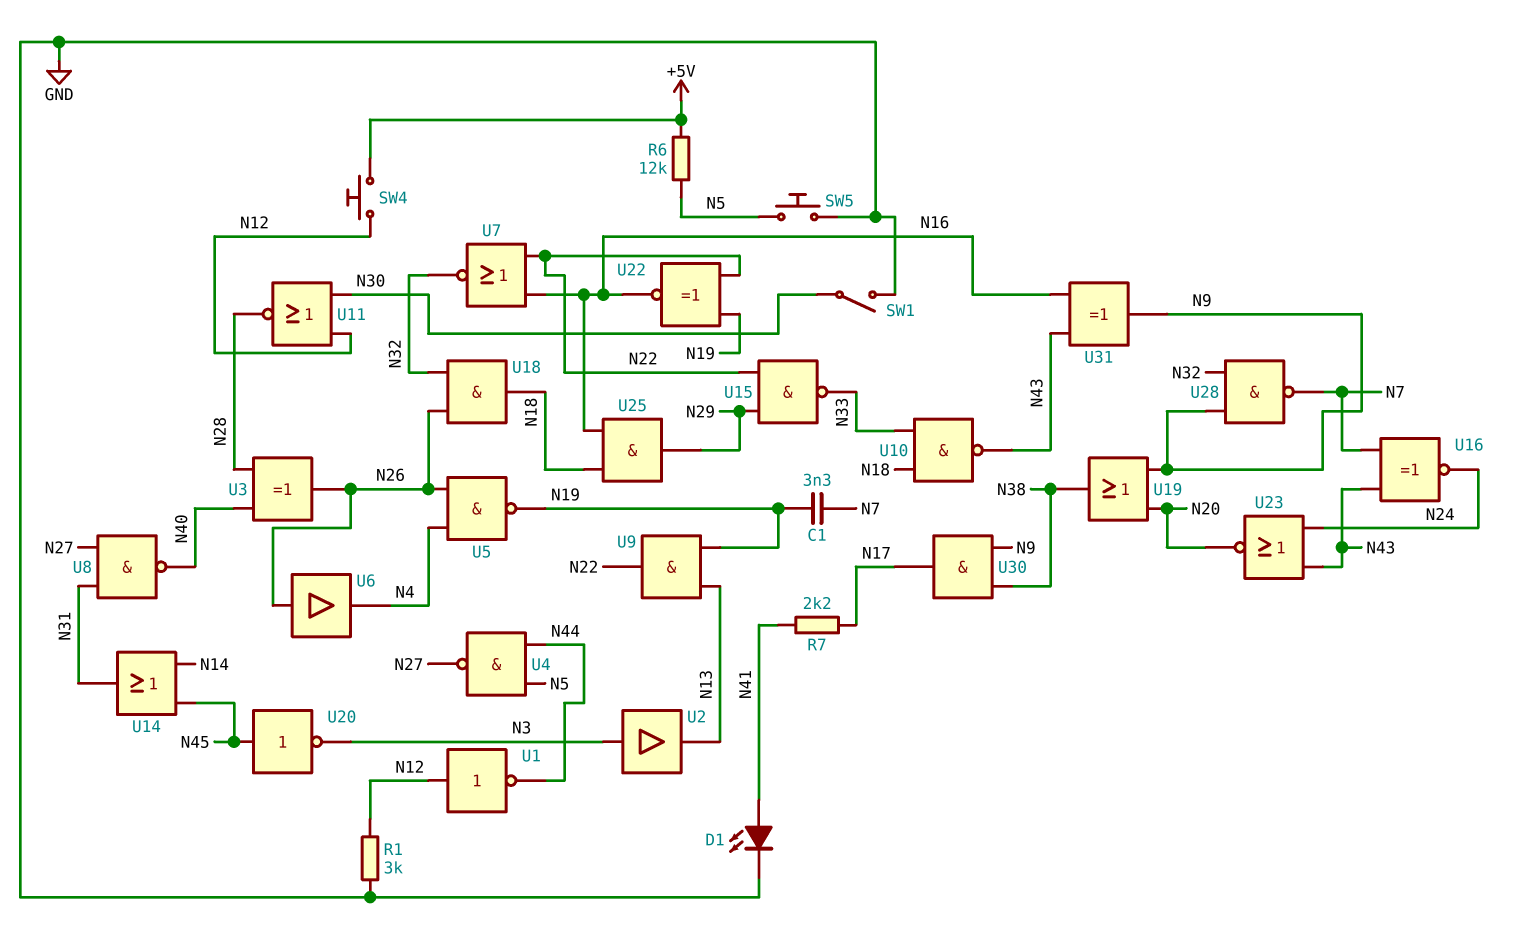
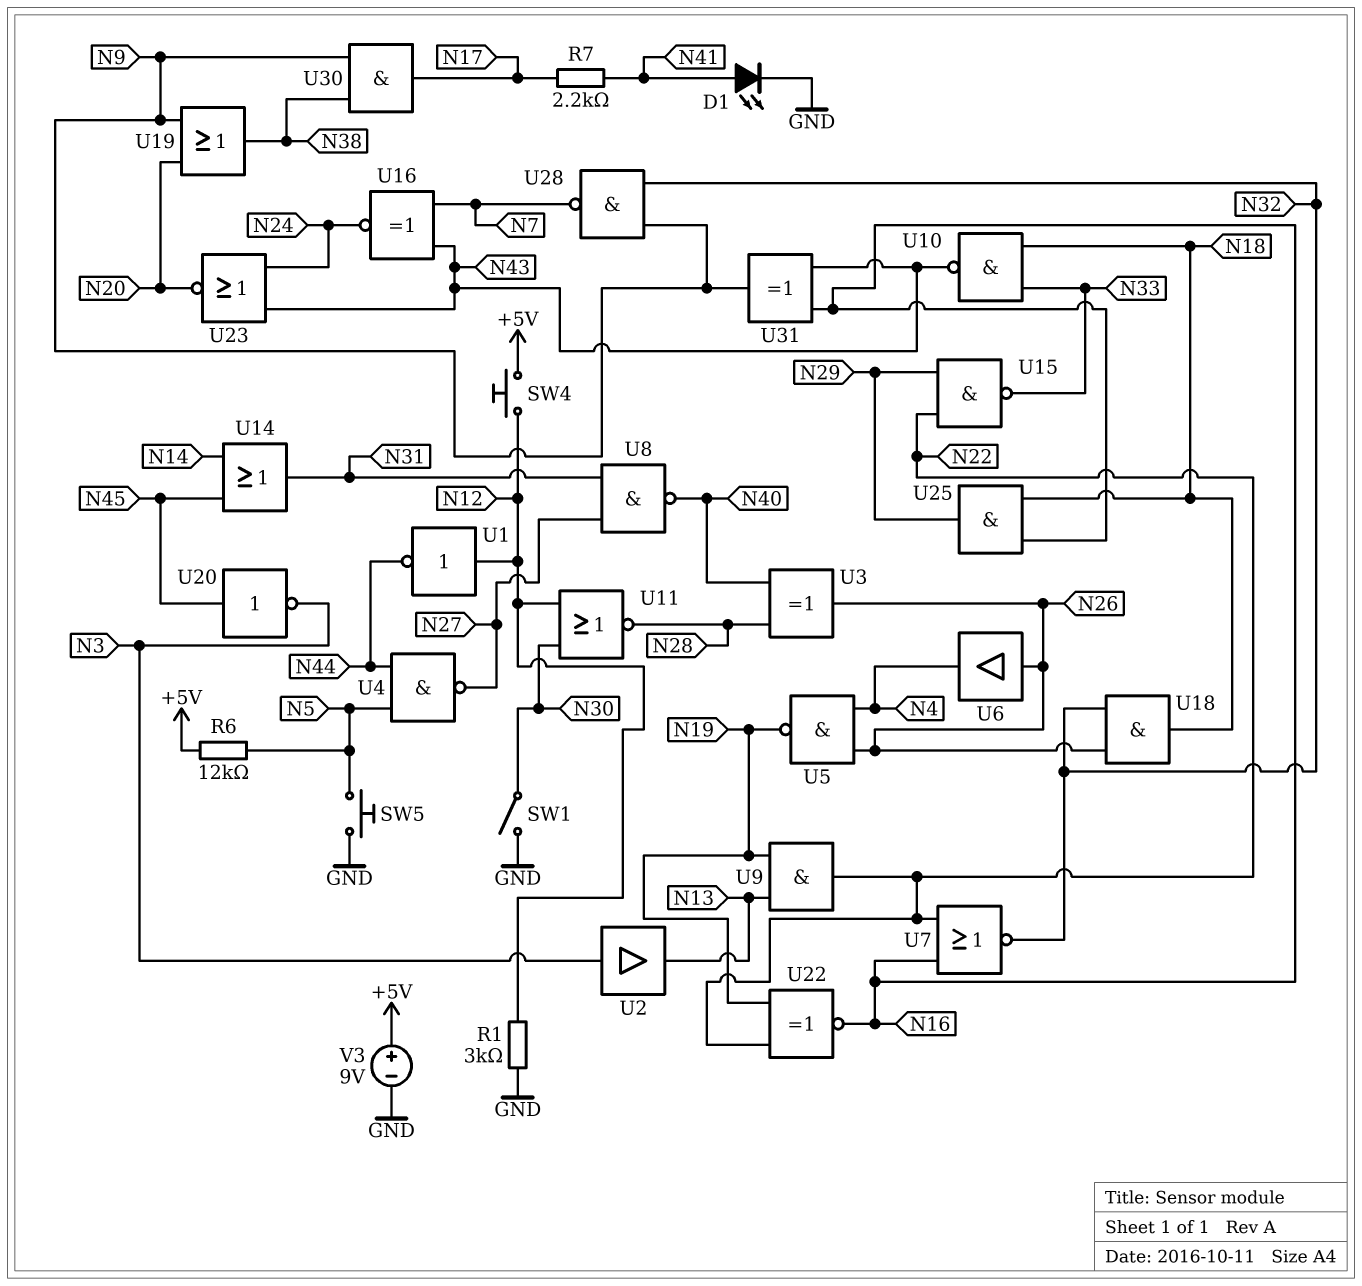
C1: 3.3nF (N7, N19) -> none
V3: none -> 9V (plus +5V, minus GND)

